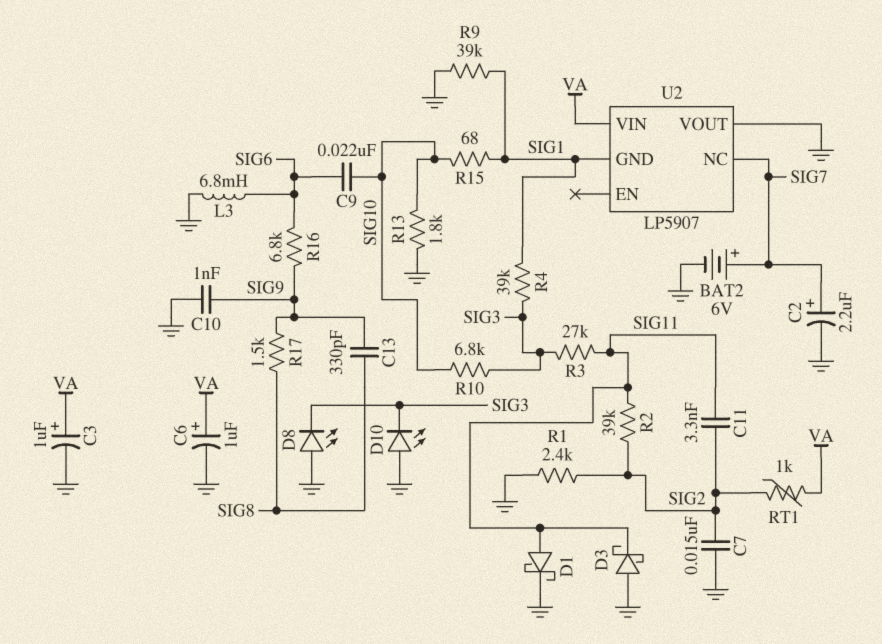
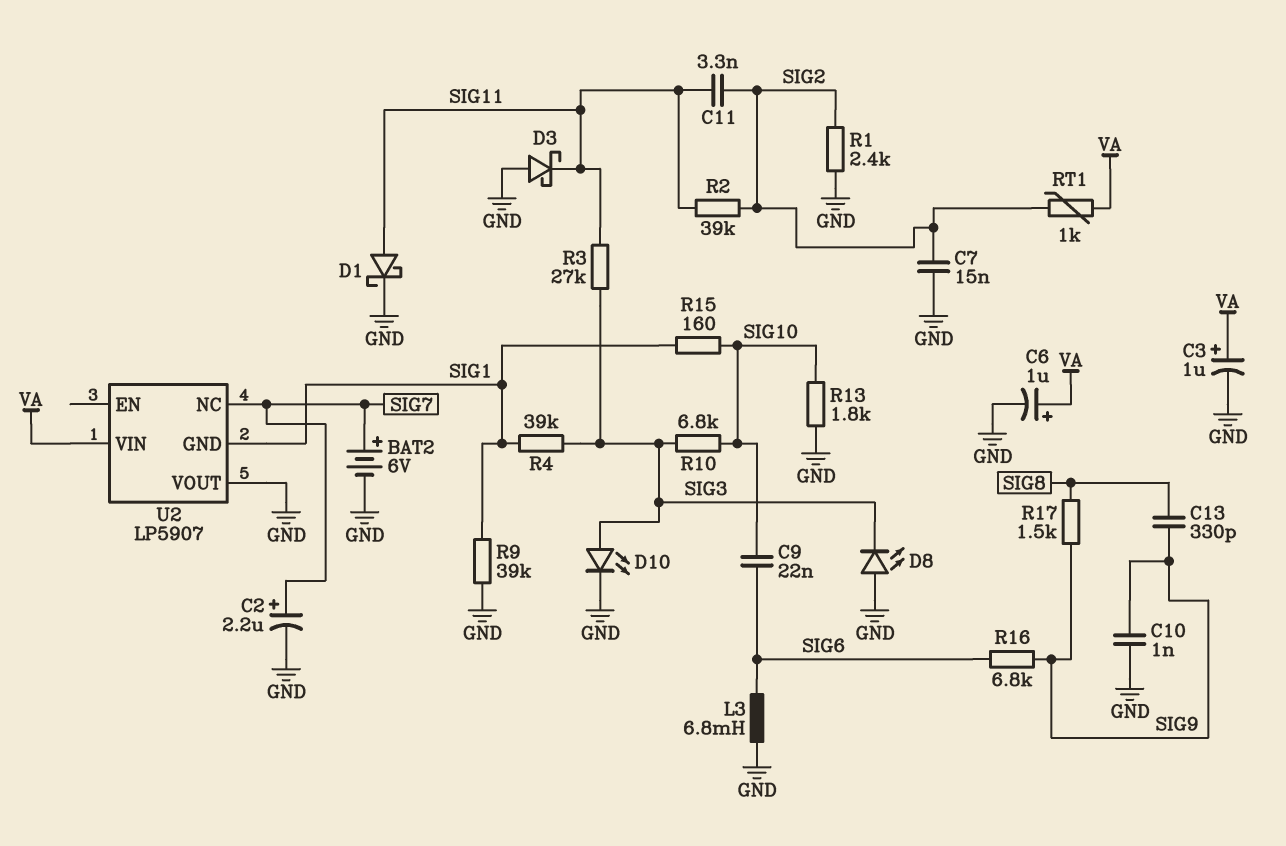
D10: LED (A GND, K SIG3) -> LED (A SIG3, K GND)
R15: 68 (SIG1, SIG10) -> 160 (SIG1, SIG10)

